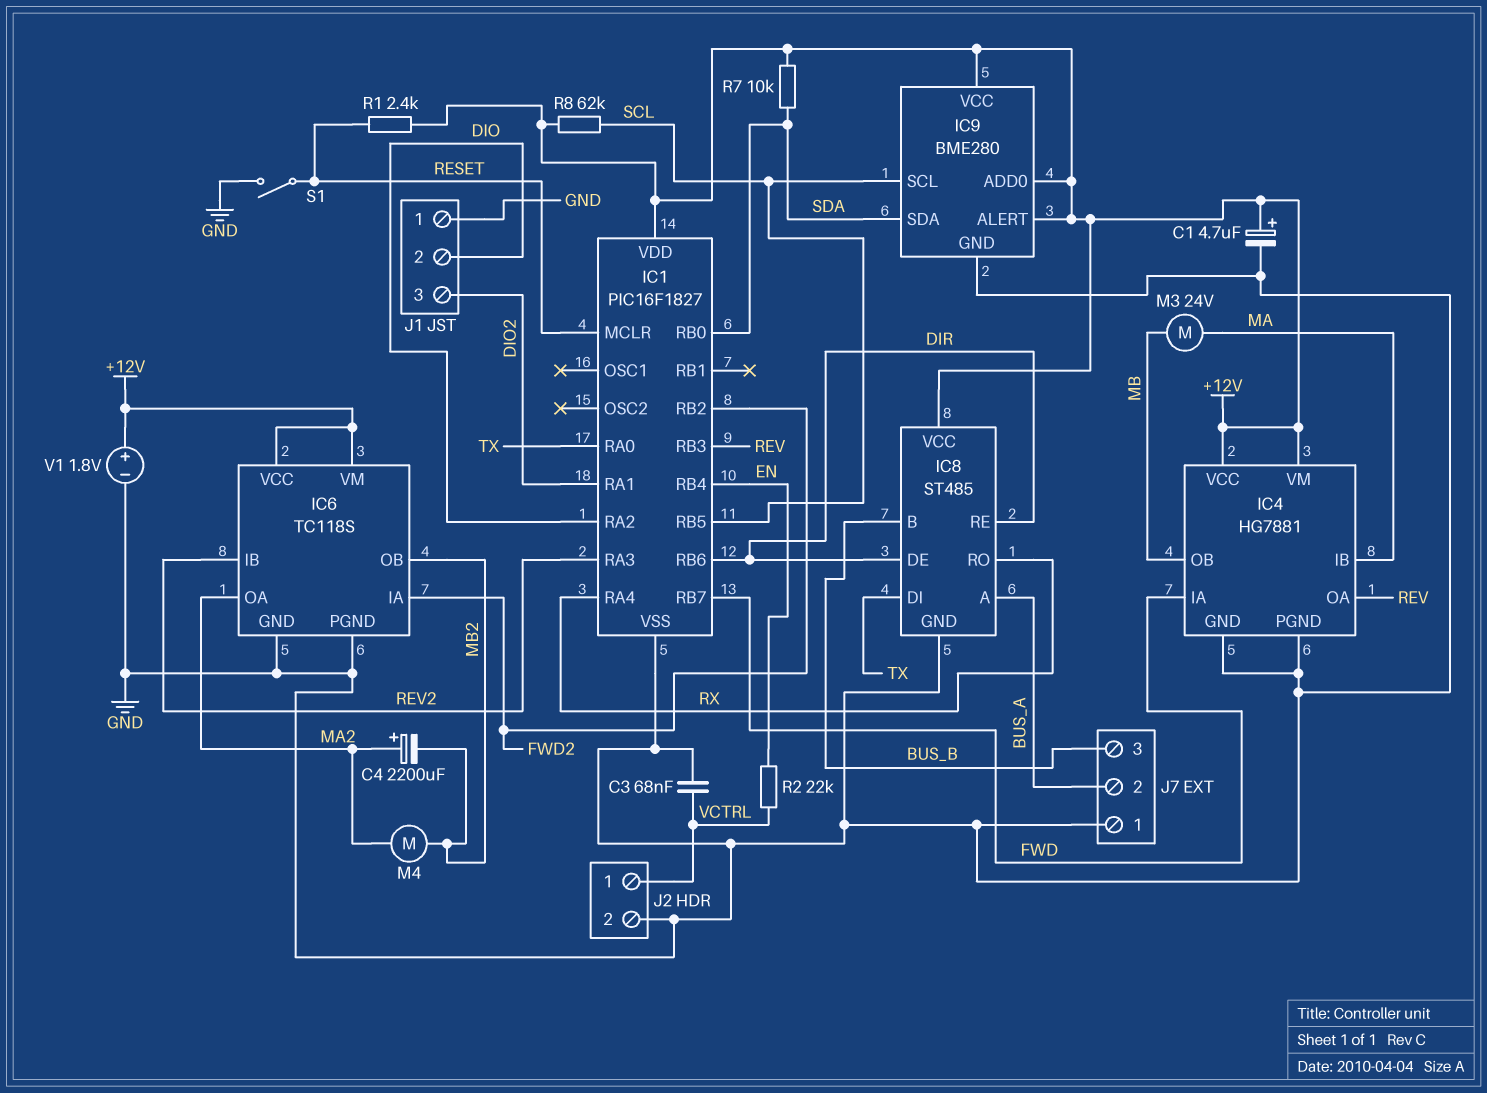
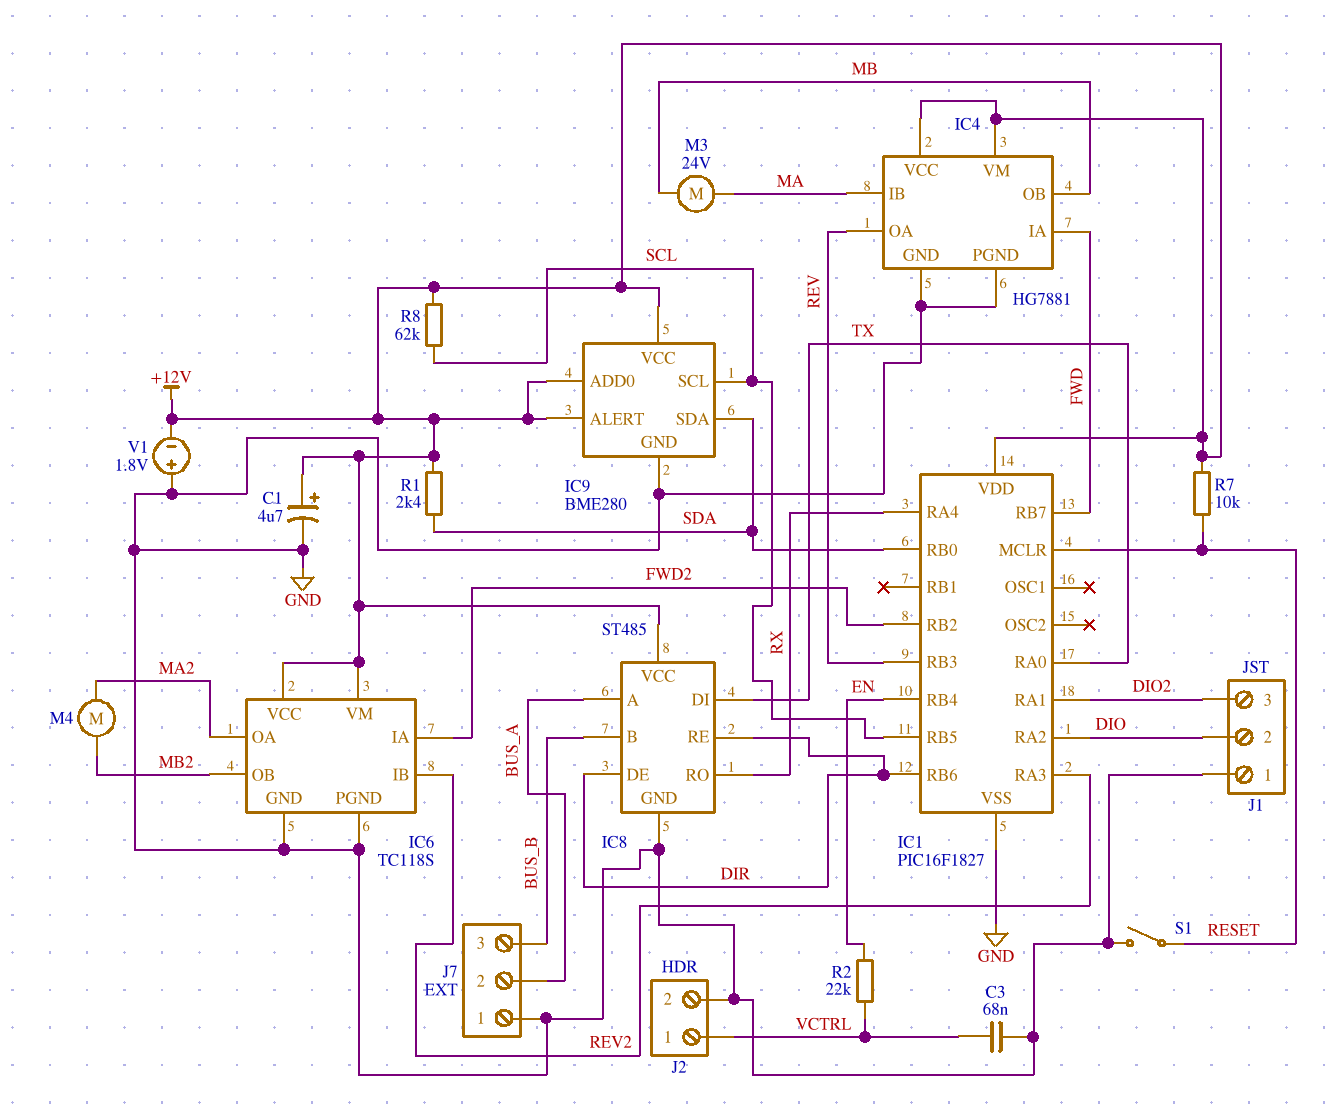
C4: 2200uF (plus MA2, minus MB2) -> none
R1: 2.4k (+12V, RESET) -> 2.4k (+12V, SDA)
R7: 10k (+12V, SDA) -> 10k (+12V, RESET)
V1: 1.8V (plus +12V, minus GND) -> 1.8V (plus GND, minus +12V)

